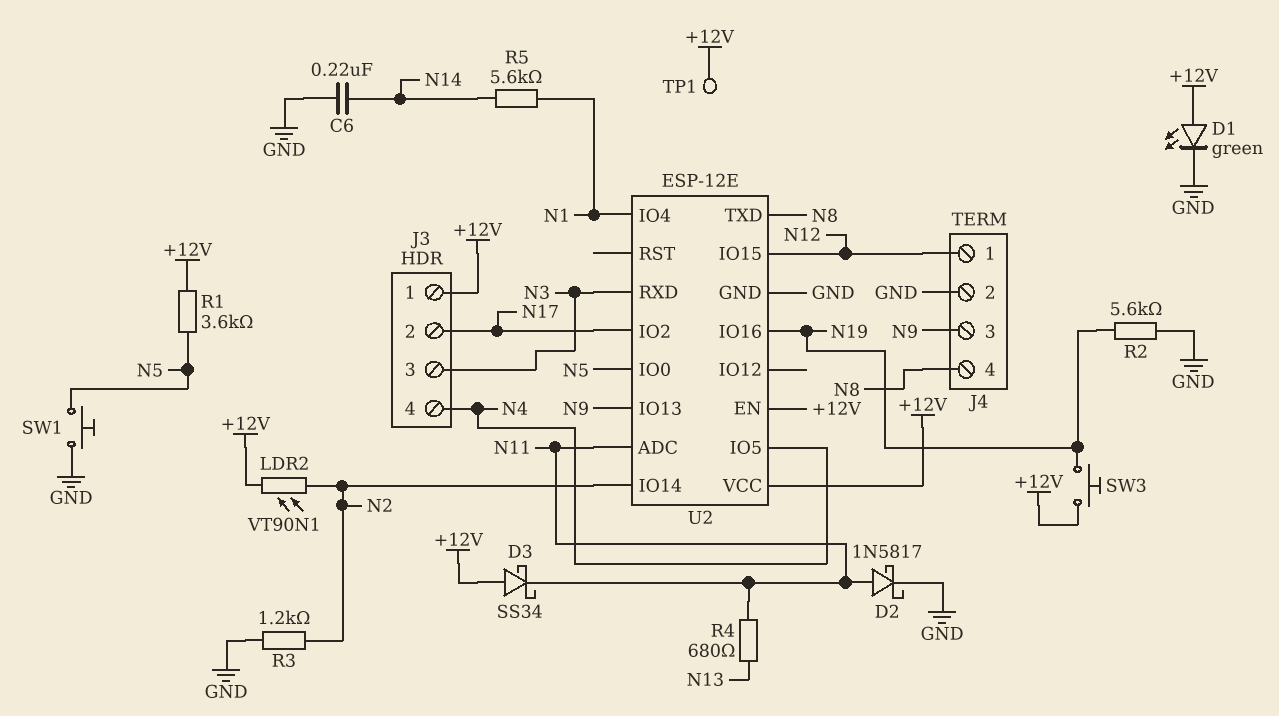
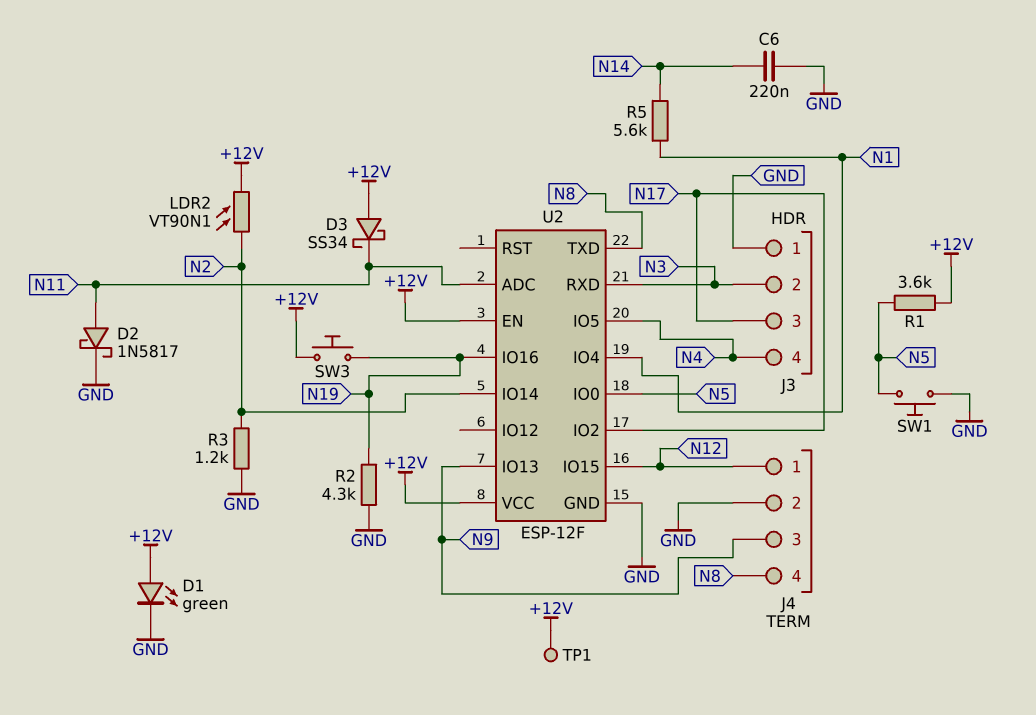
J3 pin 1: +12V -> GND
J3 pin 2: N17 -> N3
J3 pin 3: N3 -> N17
R2: 5.6k (GND, N19) -> 4.3k (GND, N19)
R4: 680 (N11, N13) -> none
U2: ESP-12E -> ESP-12F

